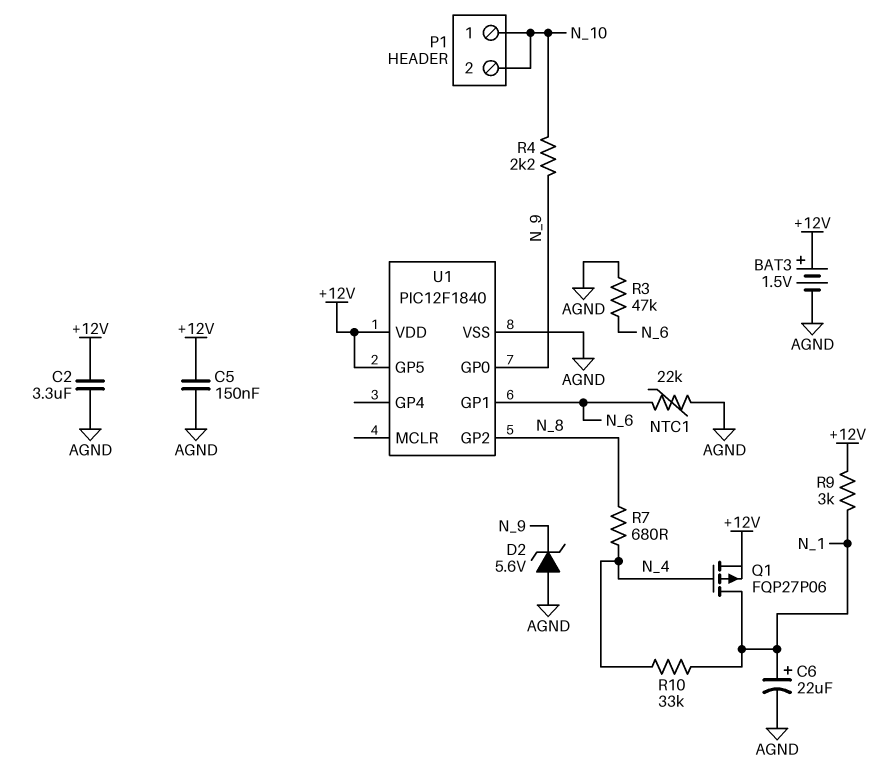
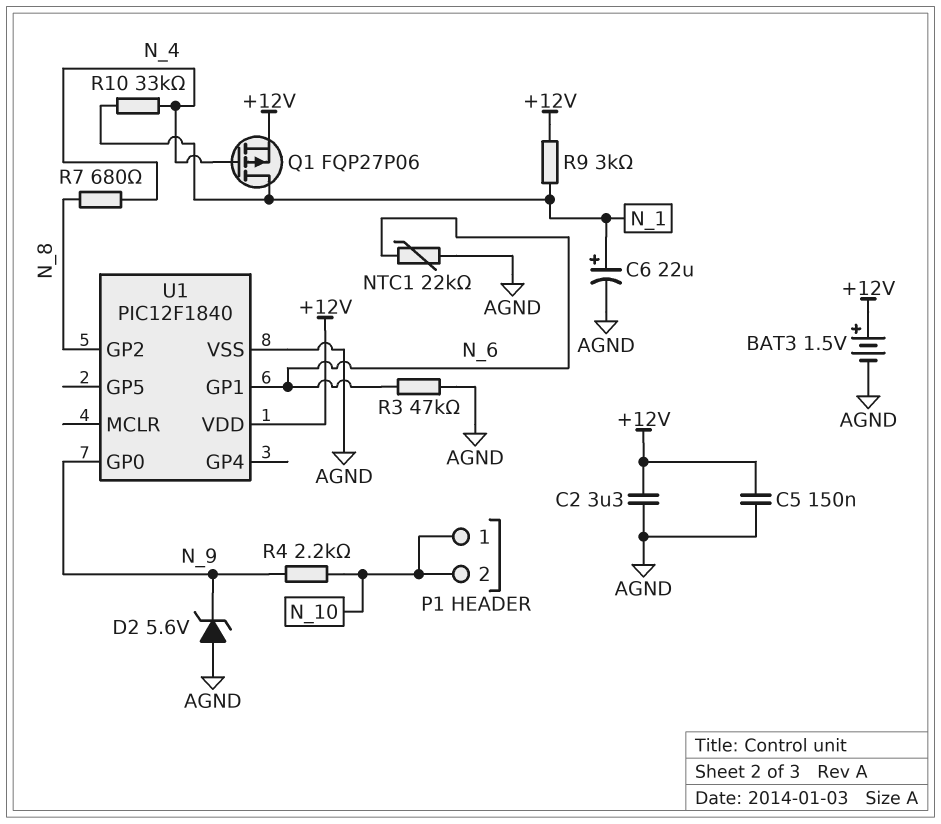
U1 pin GP5: +12V -> none

